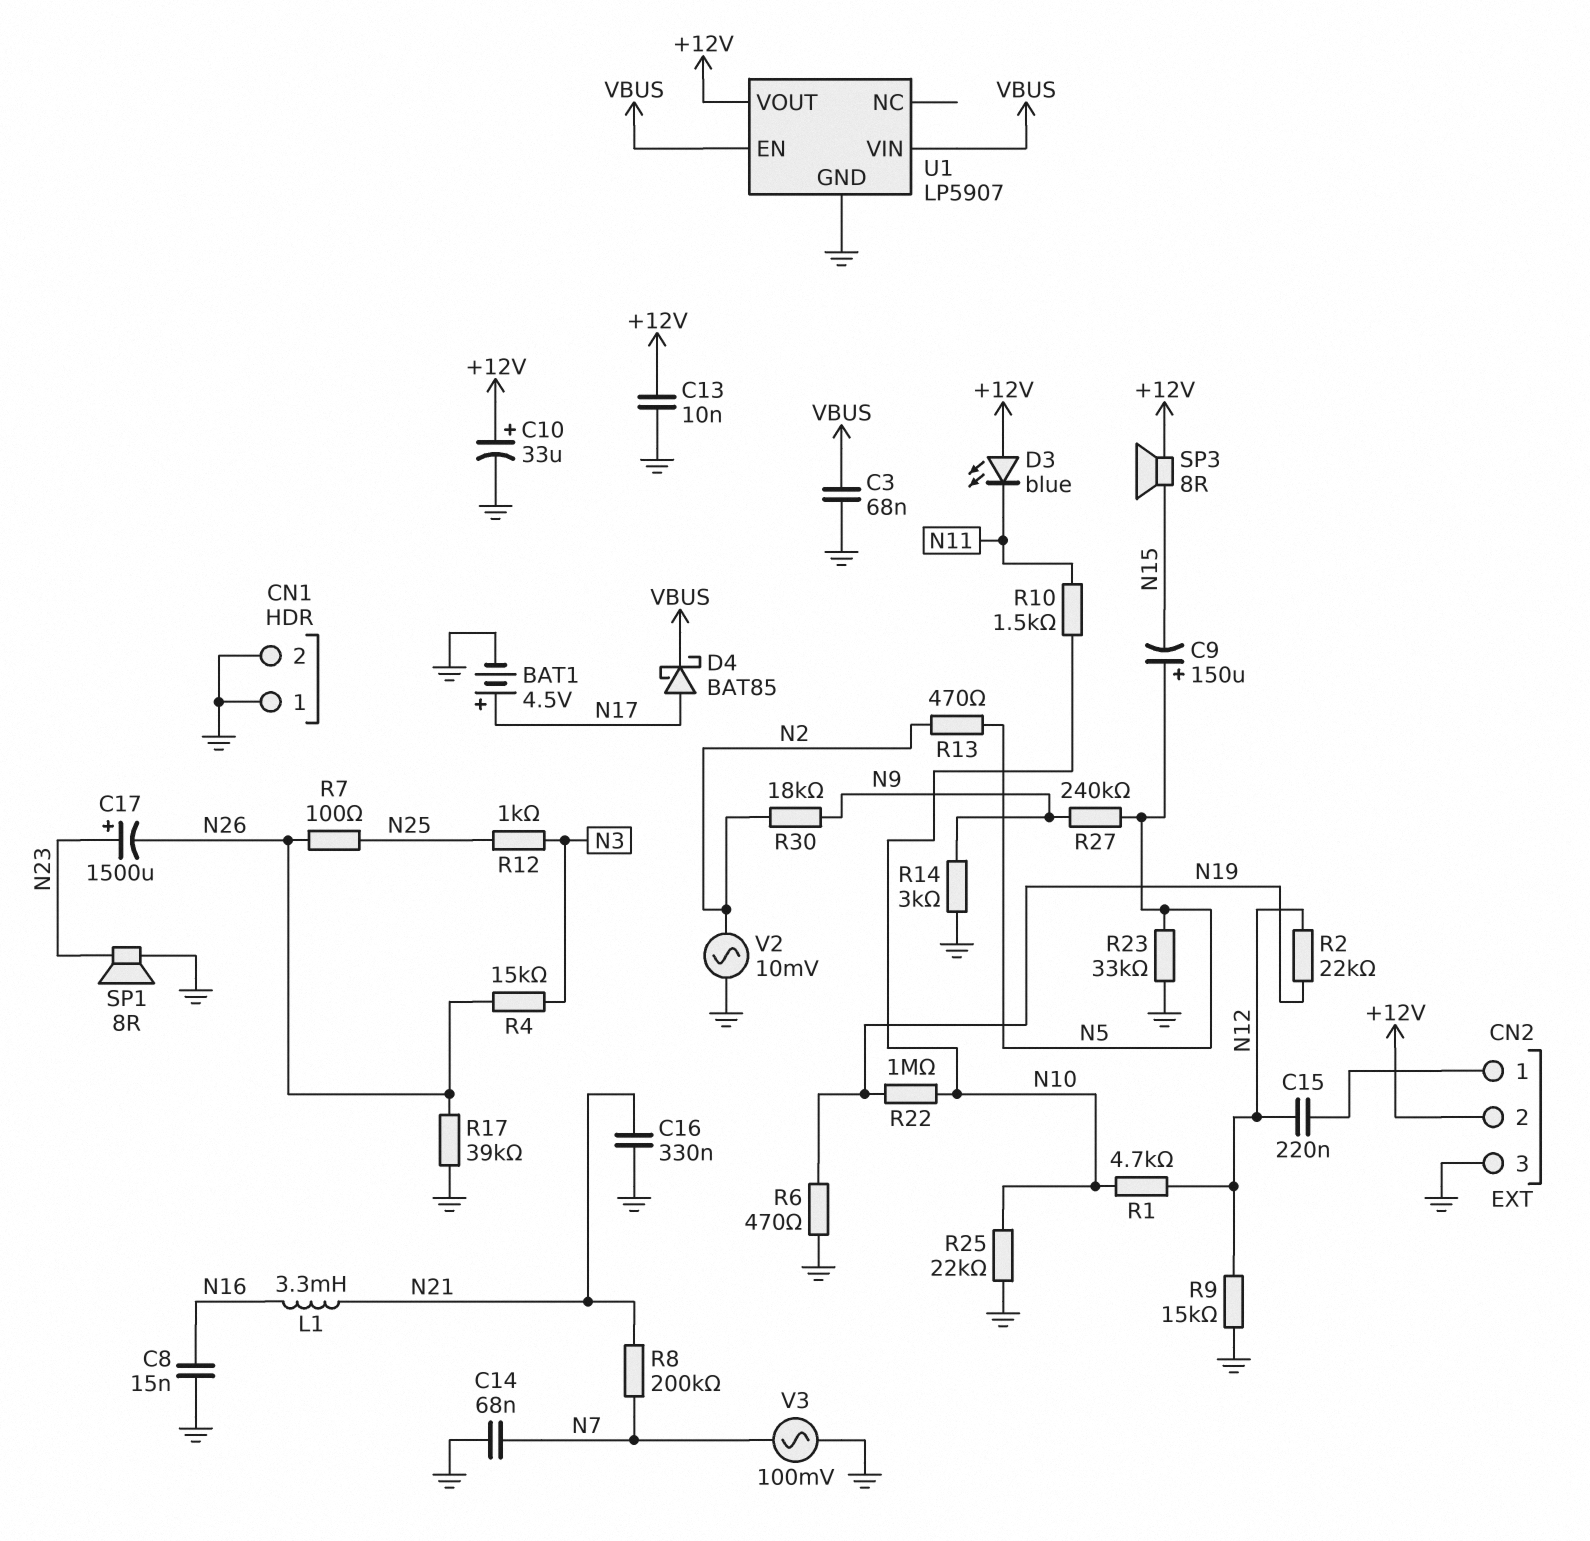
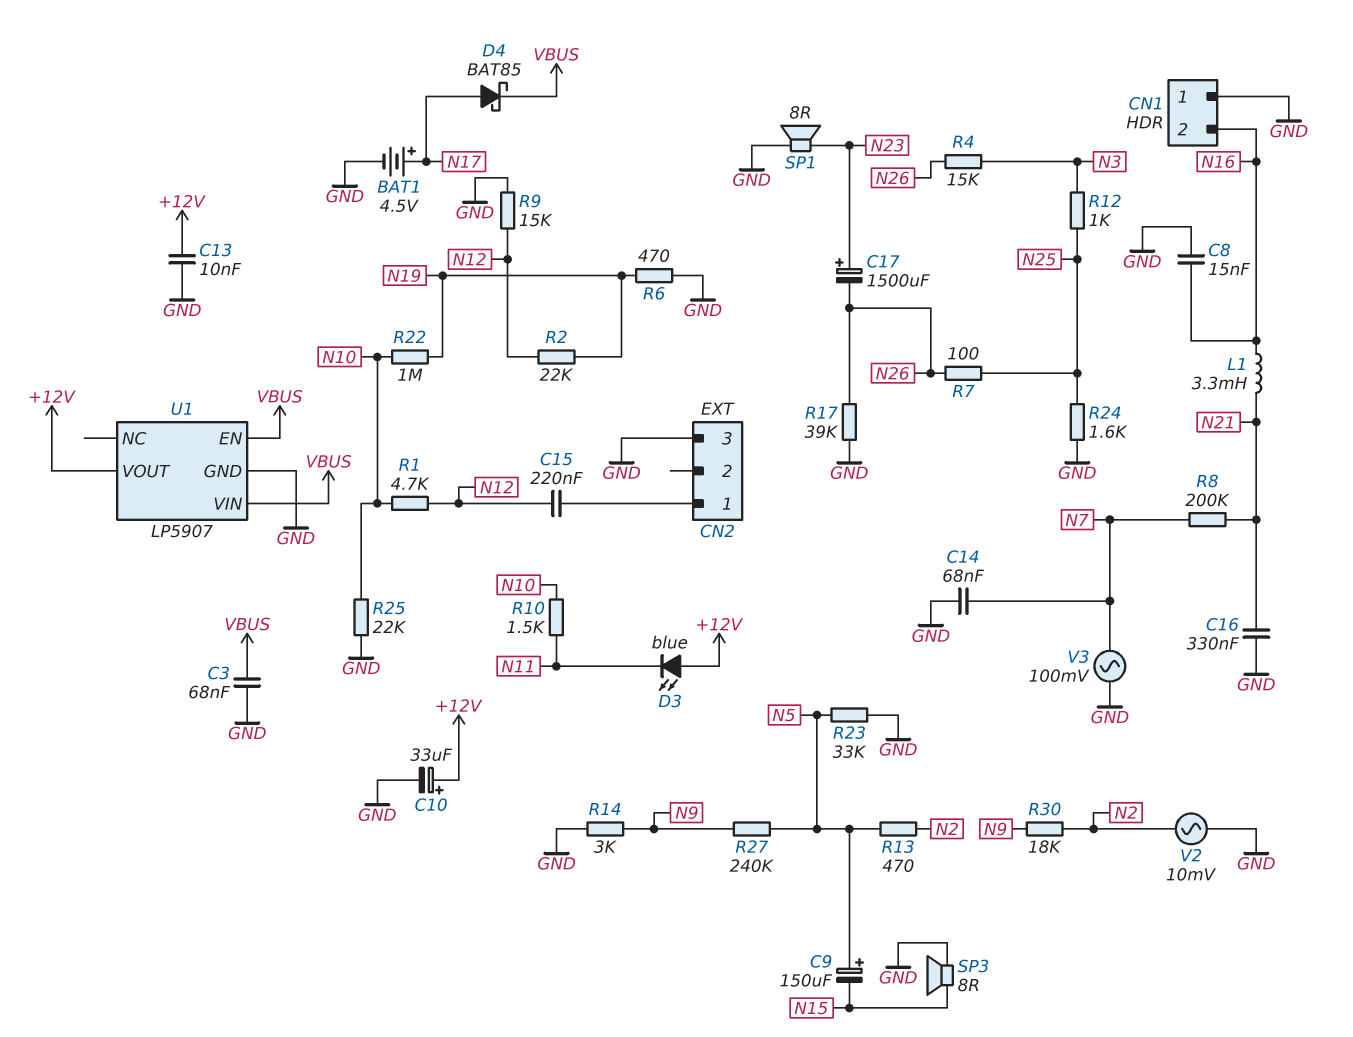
CN1 pin 2: GND -> N16
CN2 pin 2: +12V -> none
R24: none -> 1.6k (GND, N25)
SP3: speaker 8R (+12V, N15) -> speaker 8R (GND, N15)

